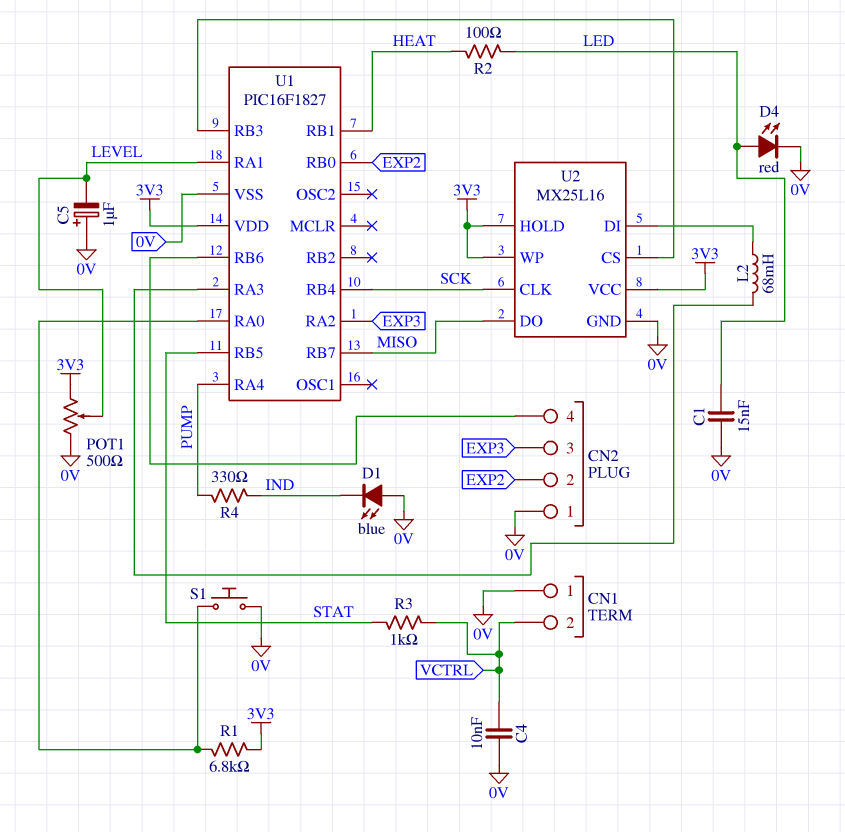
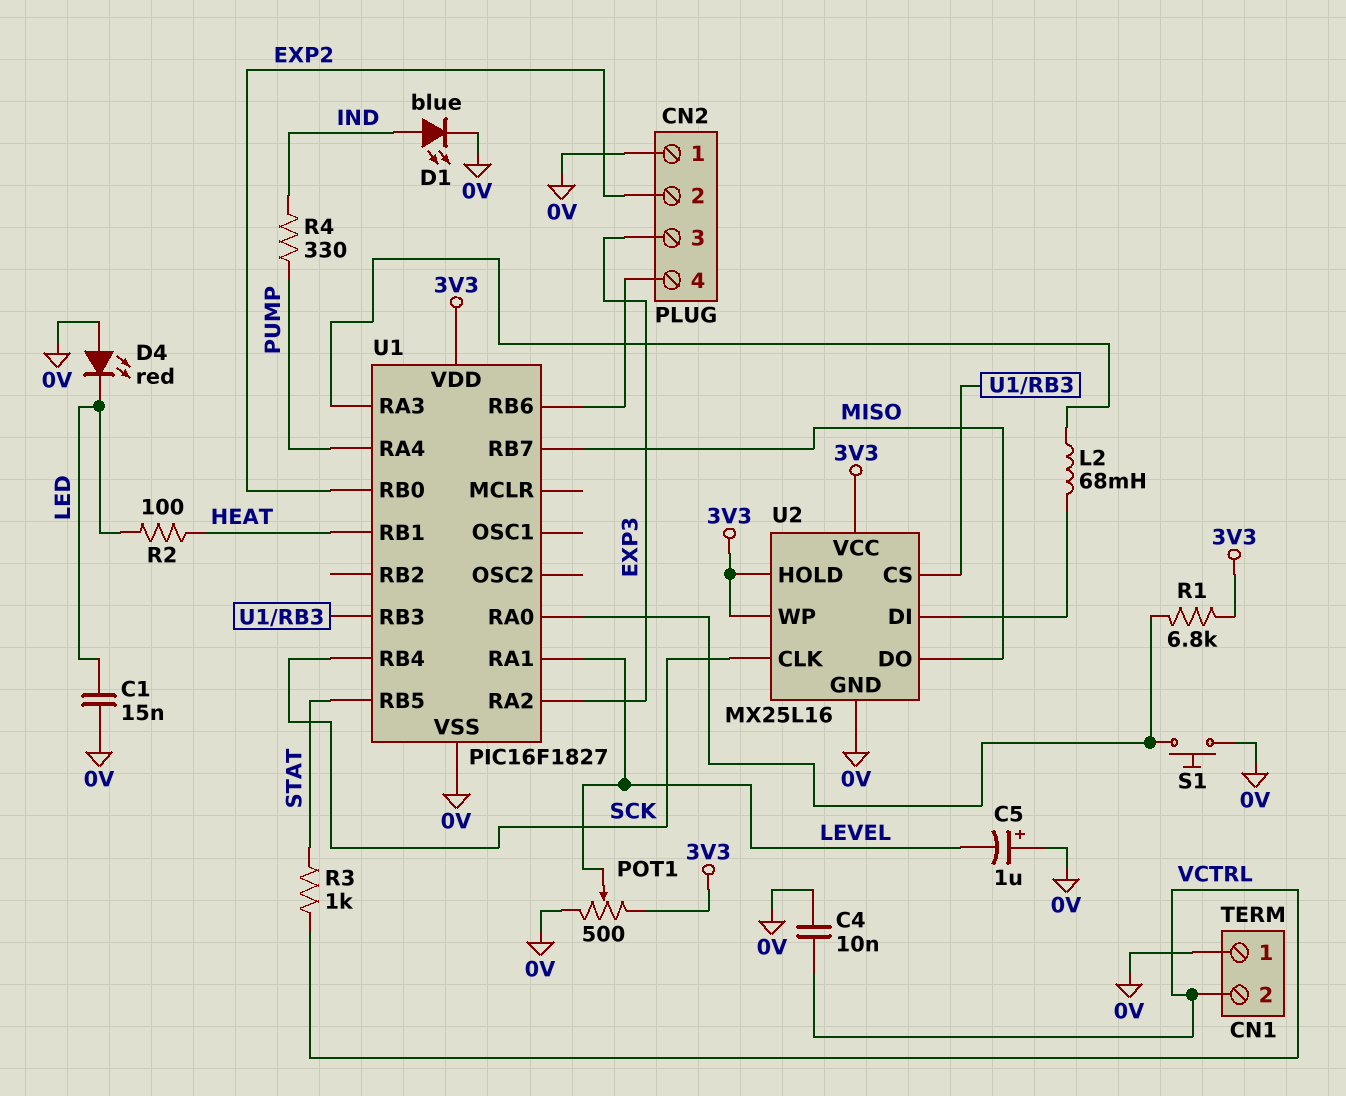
D1: LED blue (A 0V, K IND) -> LED blue (A IND, K 0V)
D4: LED red (A LED, K 0V) -> LED red (A 0V, K LED)

